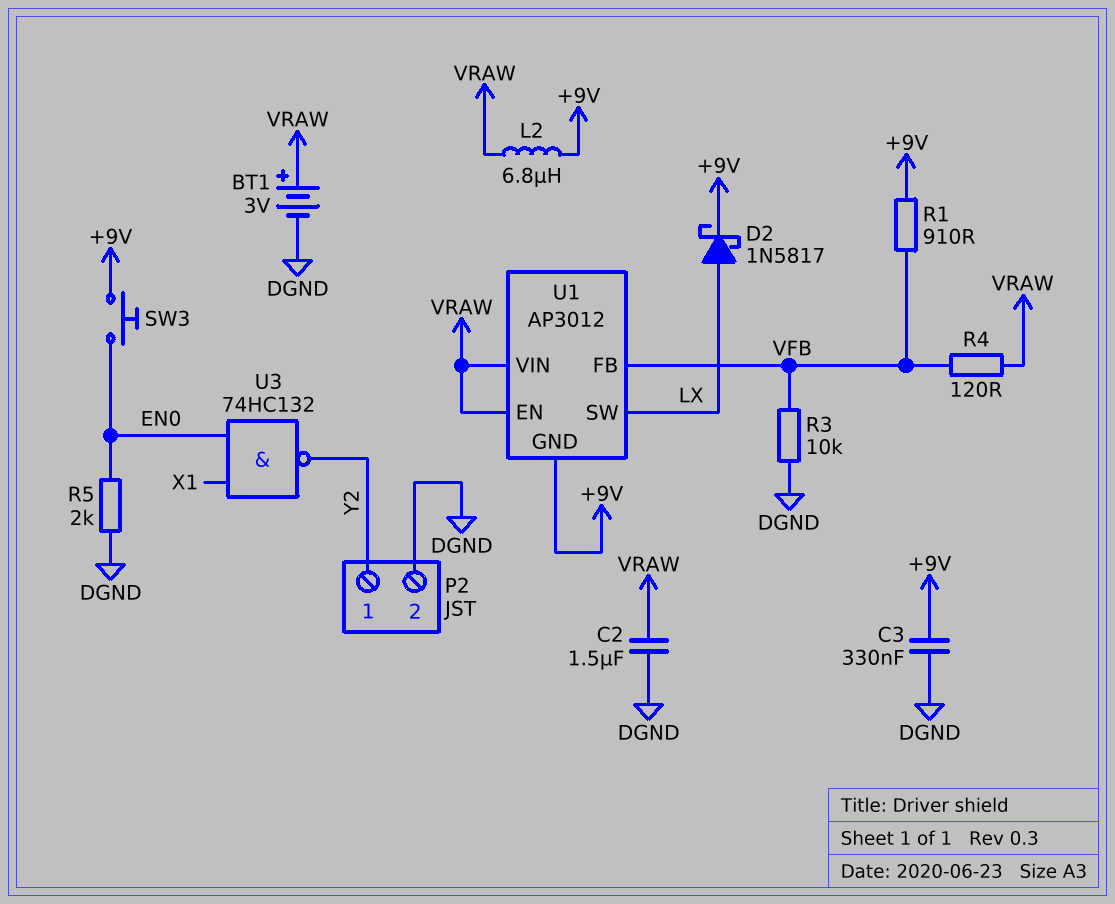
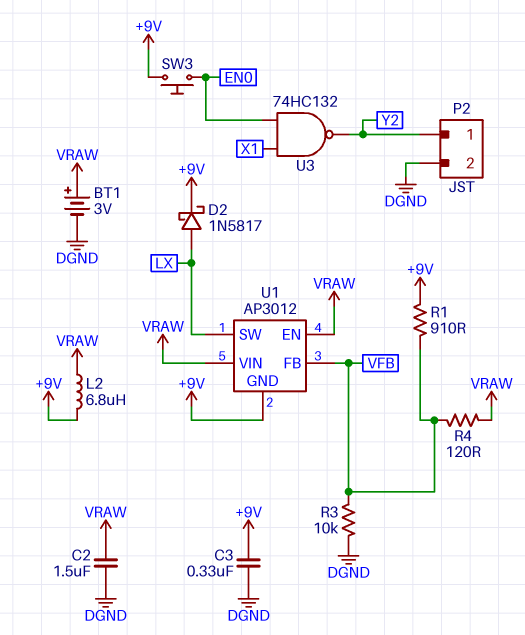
R5: 2k (DGND, EN0) -> none

